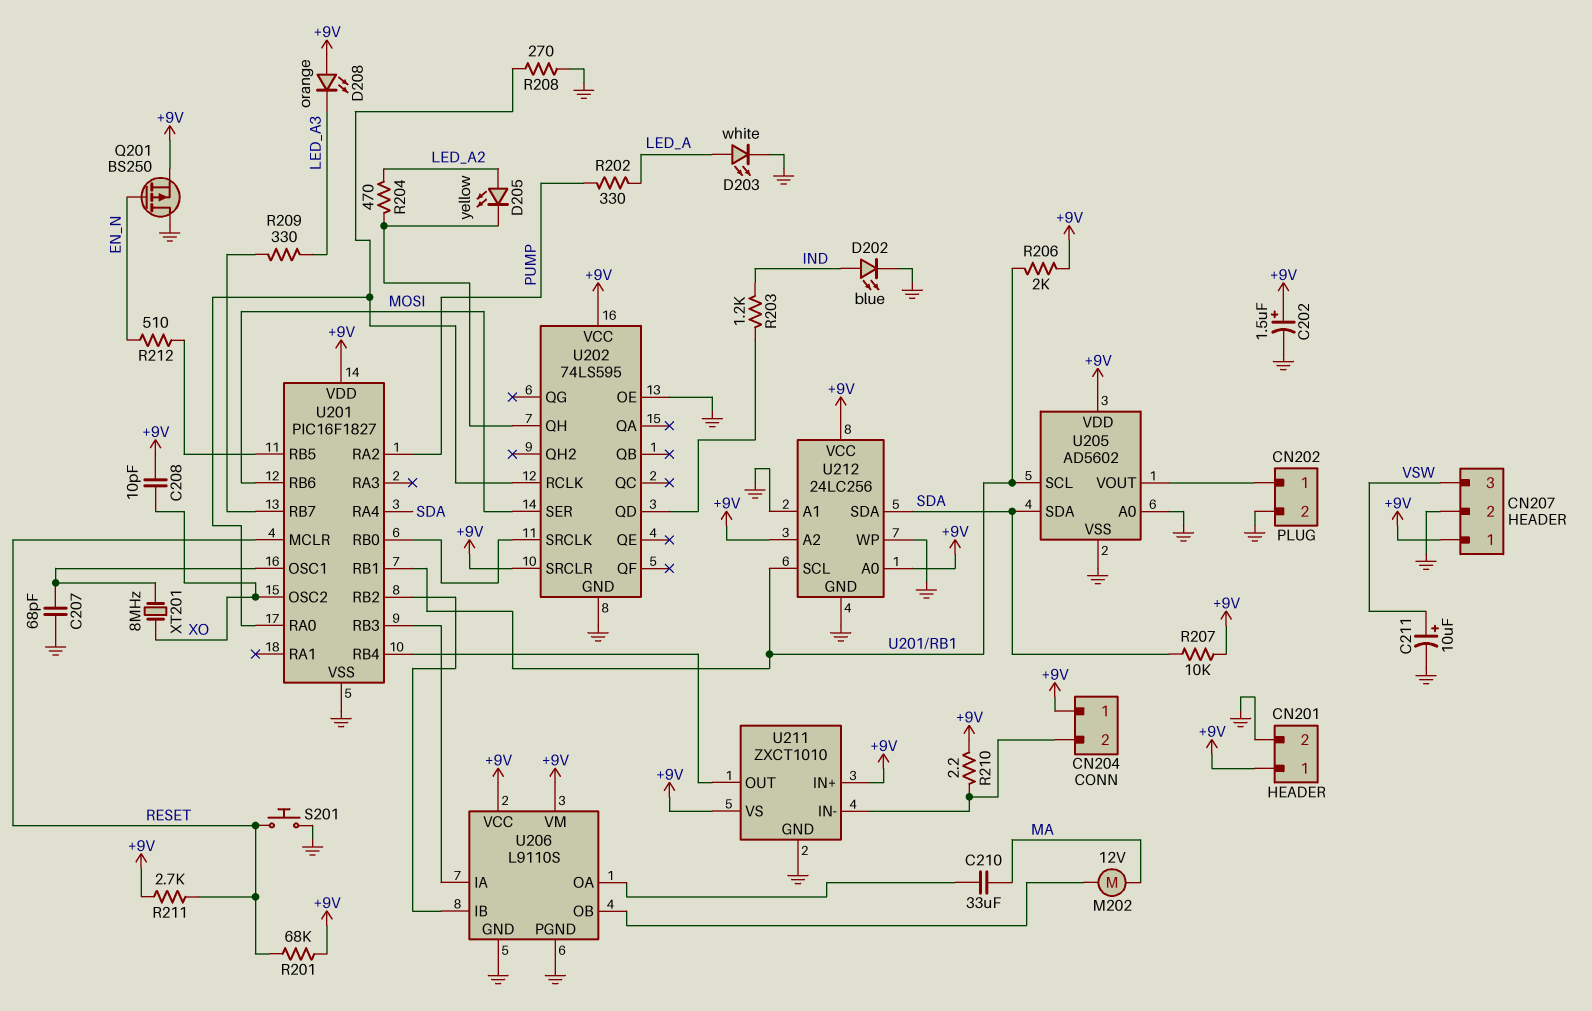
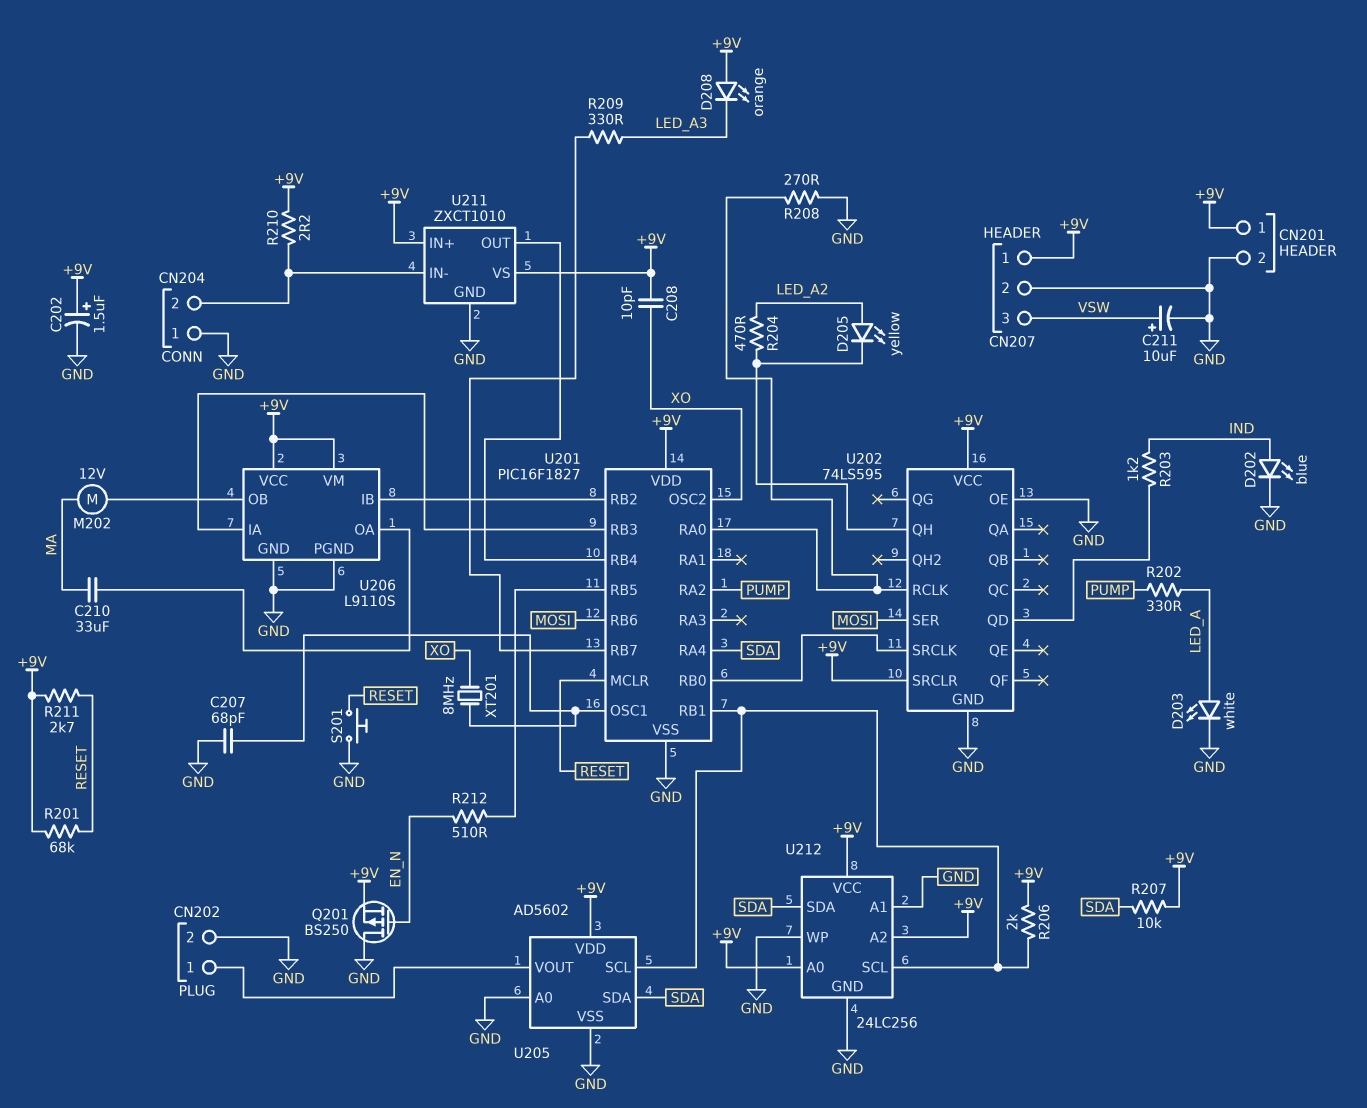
CN204 pin 1: +9V -> GND

